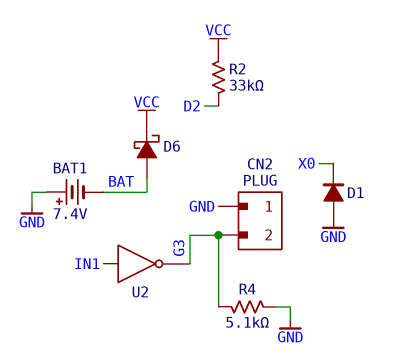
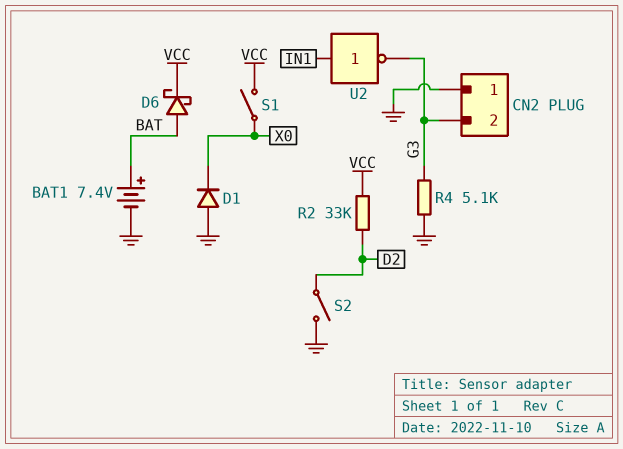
BAT1: 7.4V (plus GND, minus BAT) -> 7.4V (plus BAT, minus GND)
S1: none -> switch (VCC, X0)
S2: none -> switch (D2, GND)

